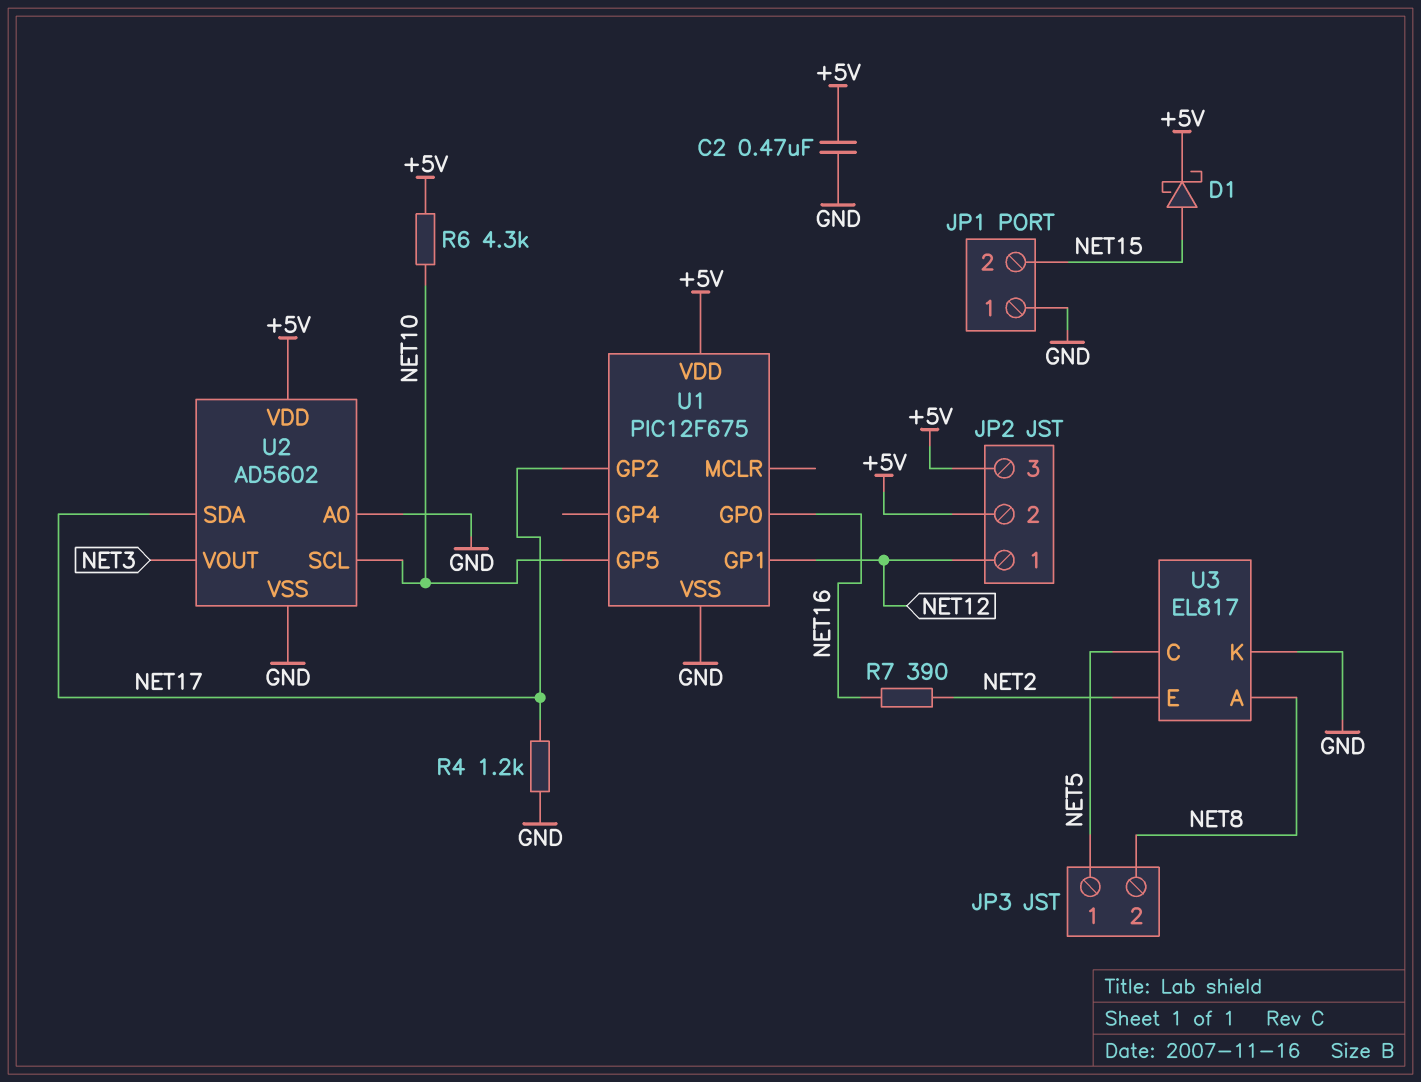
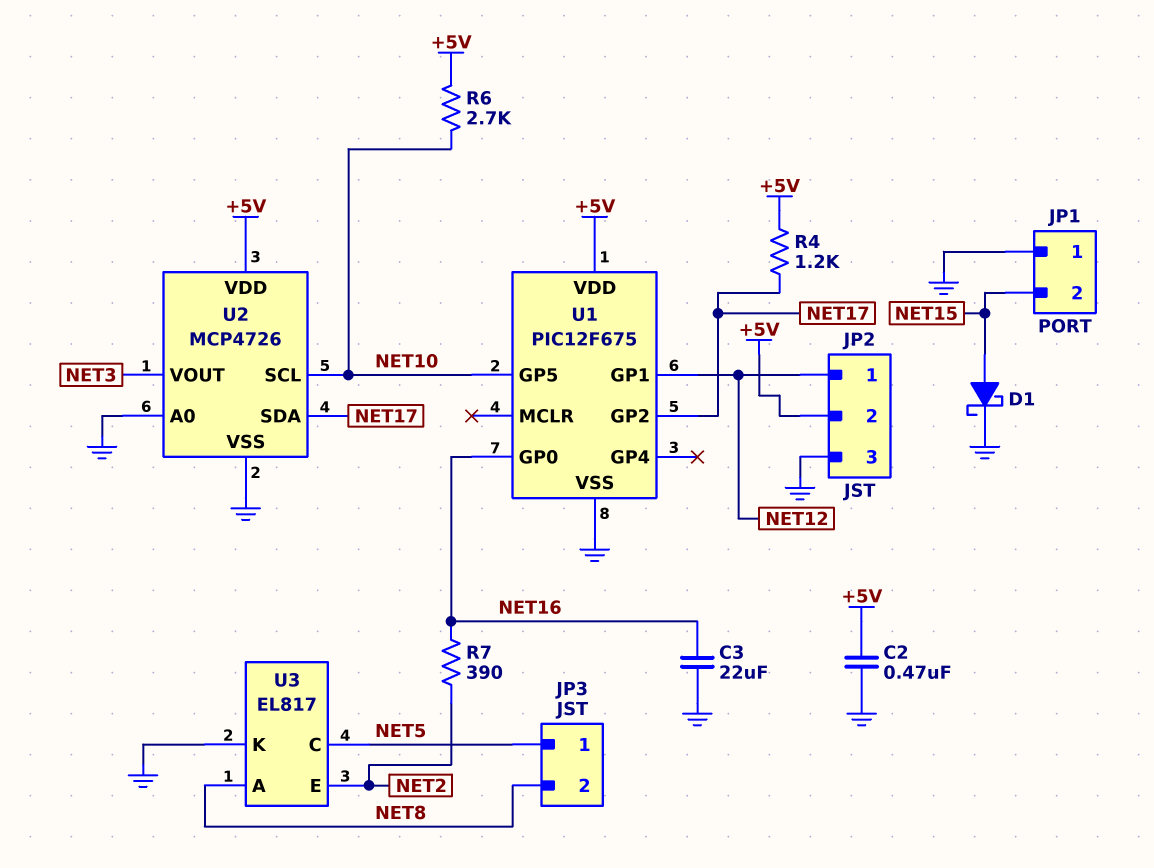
C3: none -> 22uF (GND, NET16)
D1: schottky (A NET15, K +5V) -> schottky (A NET15, K GND)
JP2 pin 3: +5V -> GND
R4: 1.2k (GND, NET17) -> 1.2k (+5V, NET17)
R6: 4.3k (+5V, NET10) -> 2.7k (+5V, NET10)
U2: AD5602 -> MCP4726

